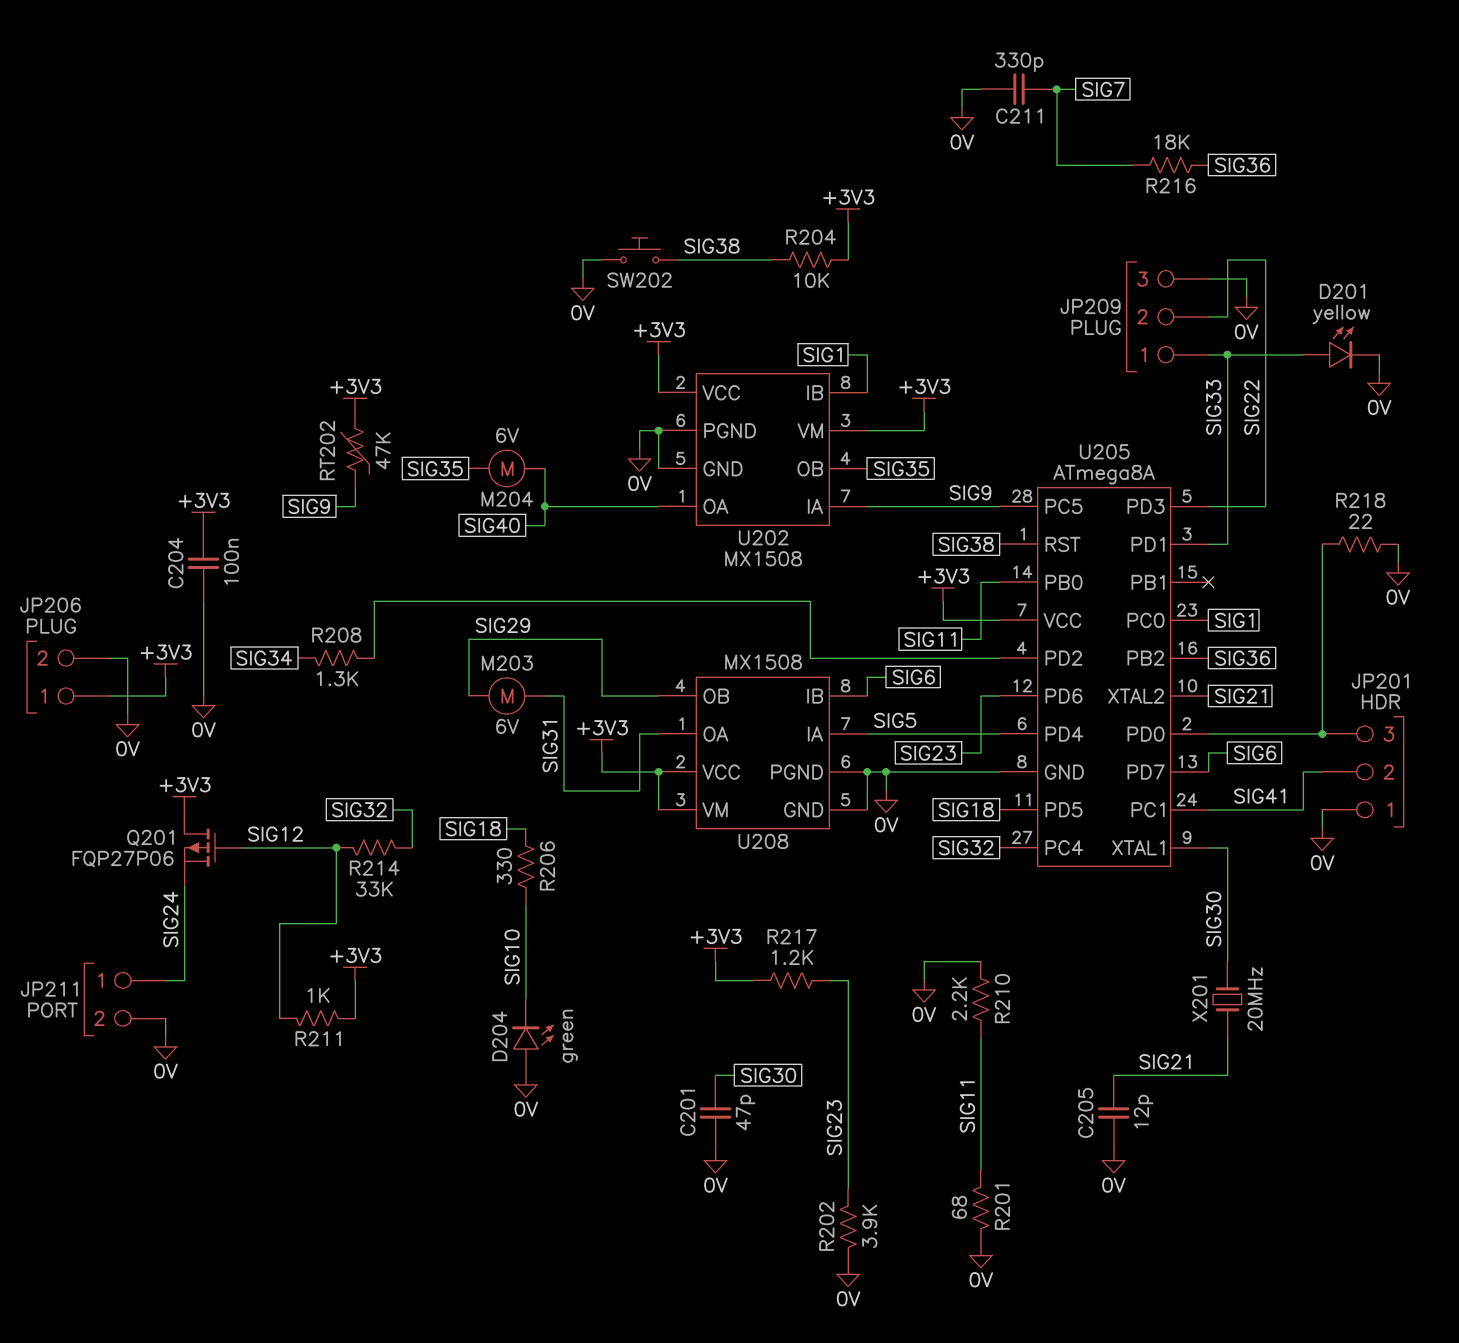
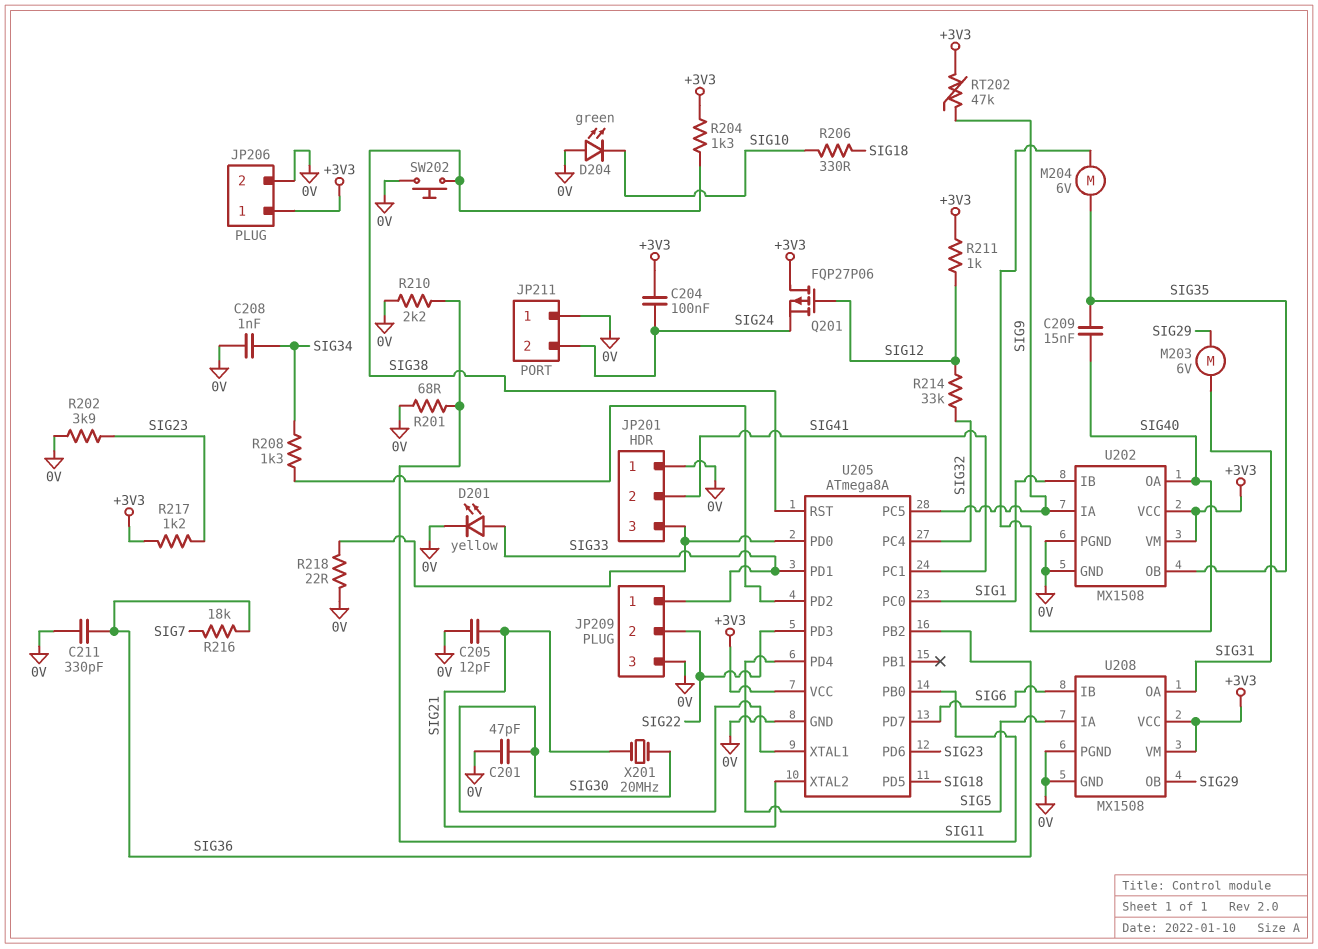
C204: 100nF (+3V3, 0V) -> 100nF (+3V3, SIG24)
C208: none -> 1nF (0V, SIG34)
C209: none -> 15nF (SIG35, SIG40)
C211: 330pF (0V, SIG7) -> 330pF (0V, SIG36)
JP211 pin 1: SIG24 -> 0V
JP211 pin 2: 0V -> SIG24
R204: 10k (+3V3, SIG38) -> 1.3k (+3V3, SIG38)

